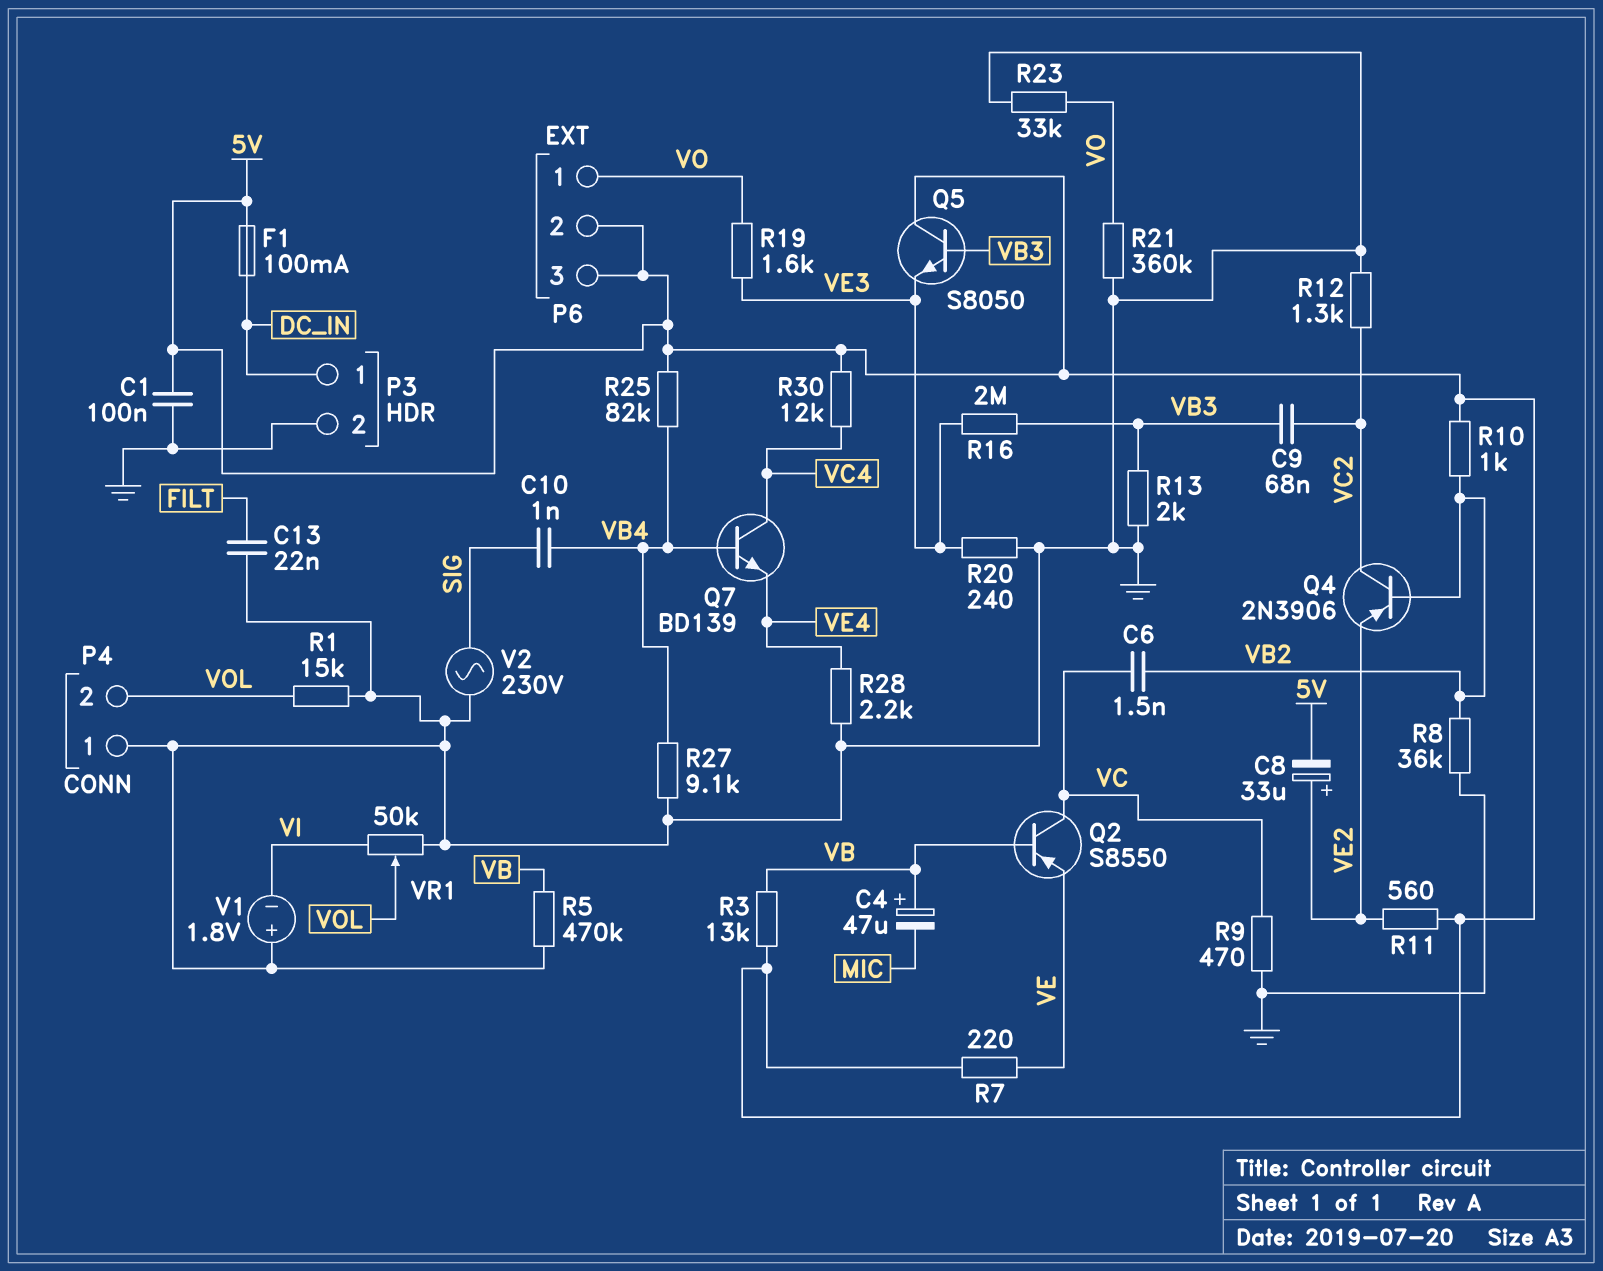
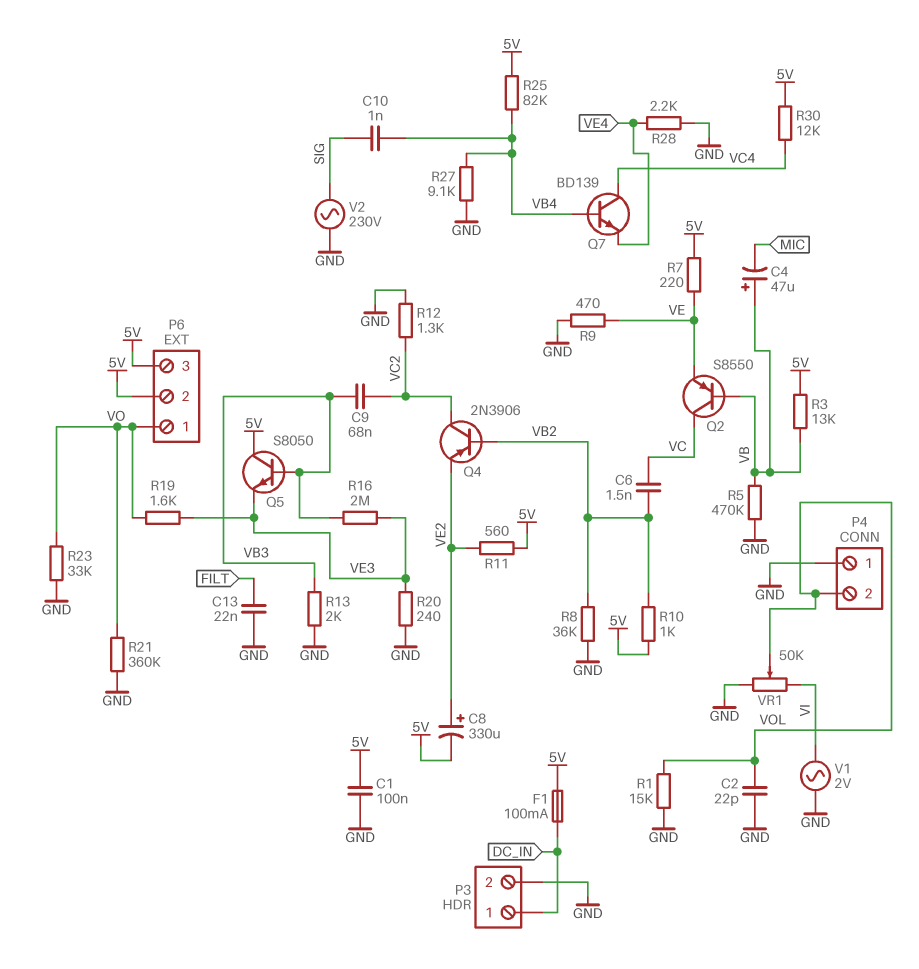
C2: none -> 22pF (GND, VOL)
C8: 33uF (plus VE2, minus 5V) -> 330uF (plus VE2, minus 5V)
R9: 470 (GND, VC) -> 470 (GND, VE)
V1: 1.8V (plus GND, minus VI) -> AC 2V (GND, VI)

